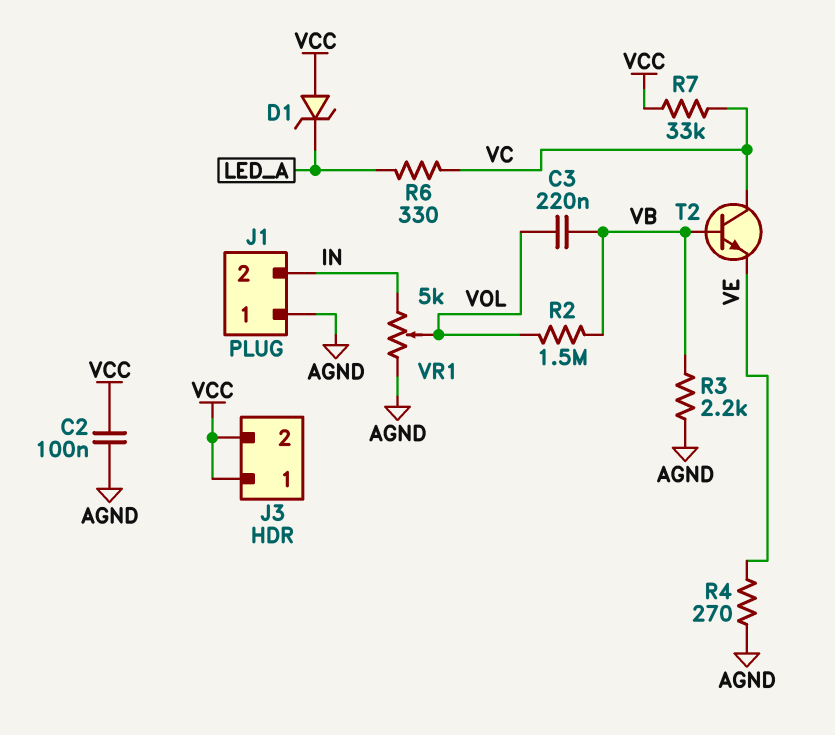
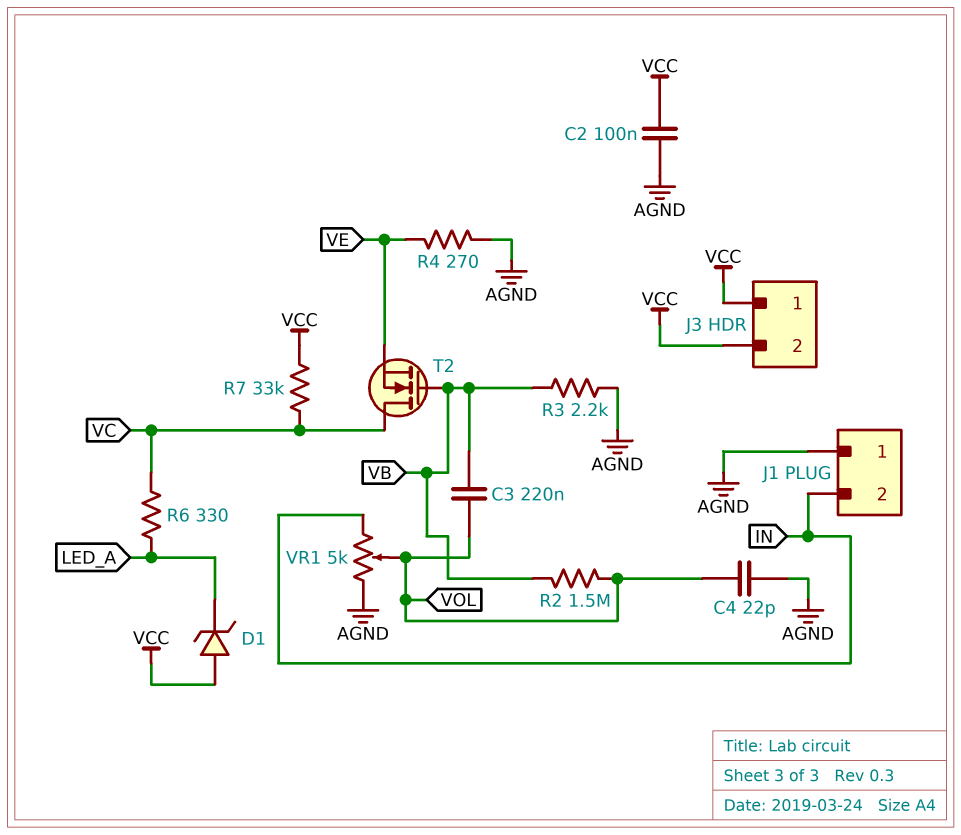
C4: none -> 22pF (AGND, VOL)
T2: NPN (B VB, C VC, E VE) -> NMOS (G VB, D VC, S VE)

